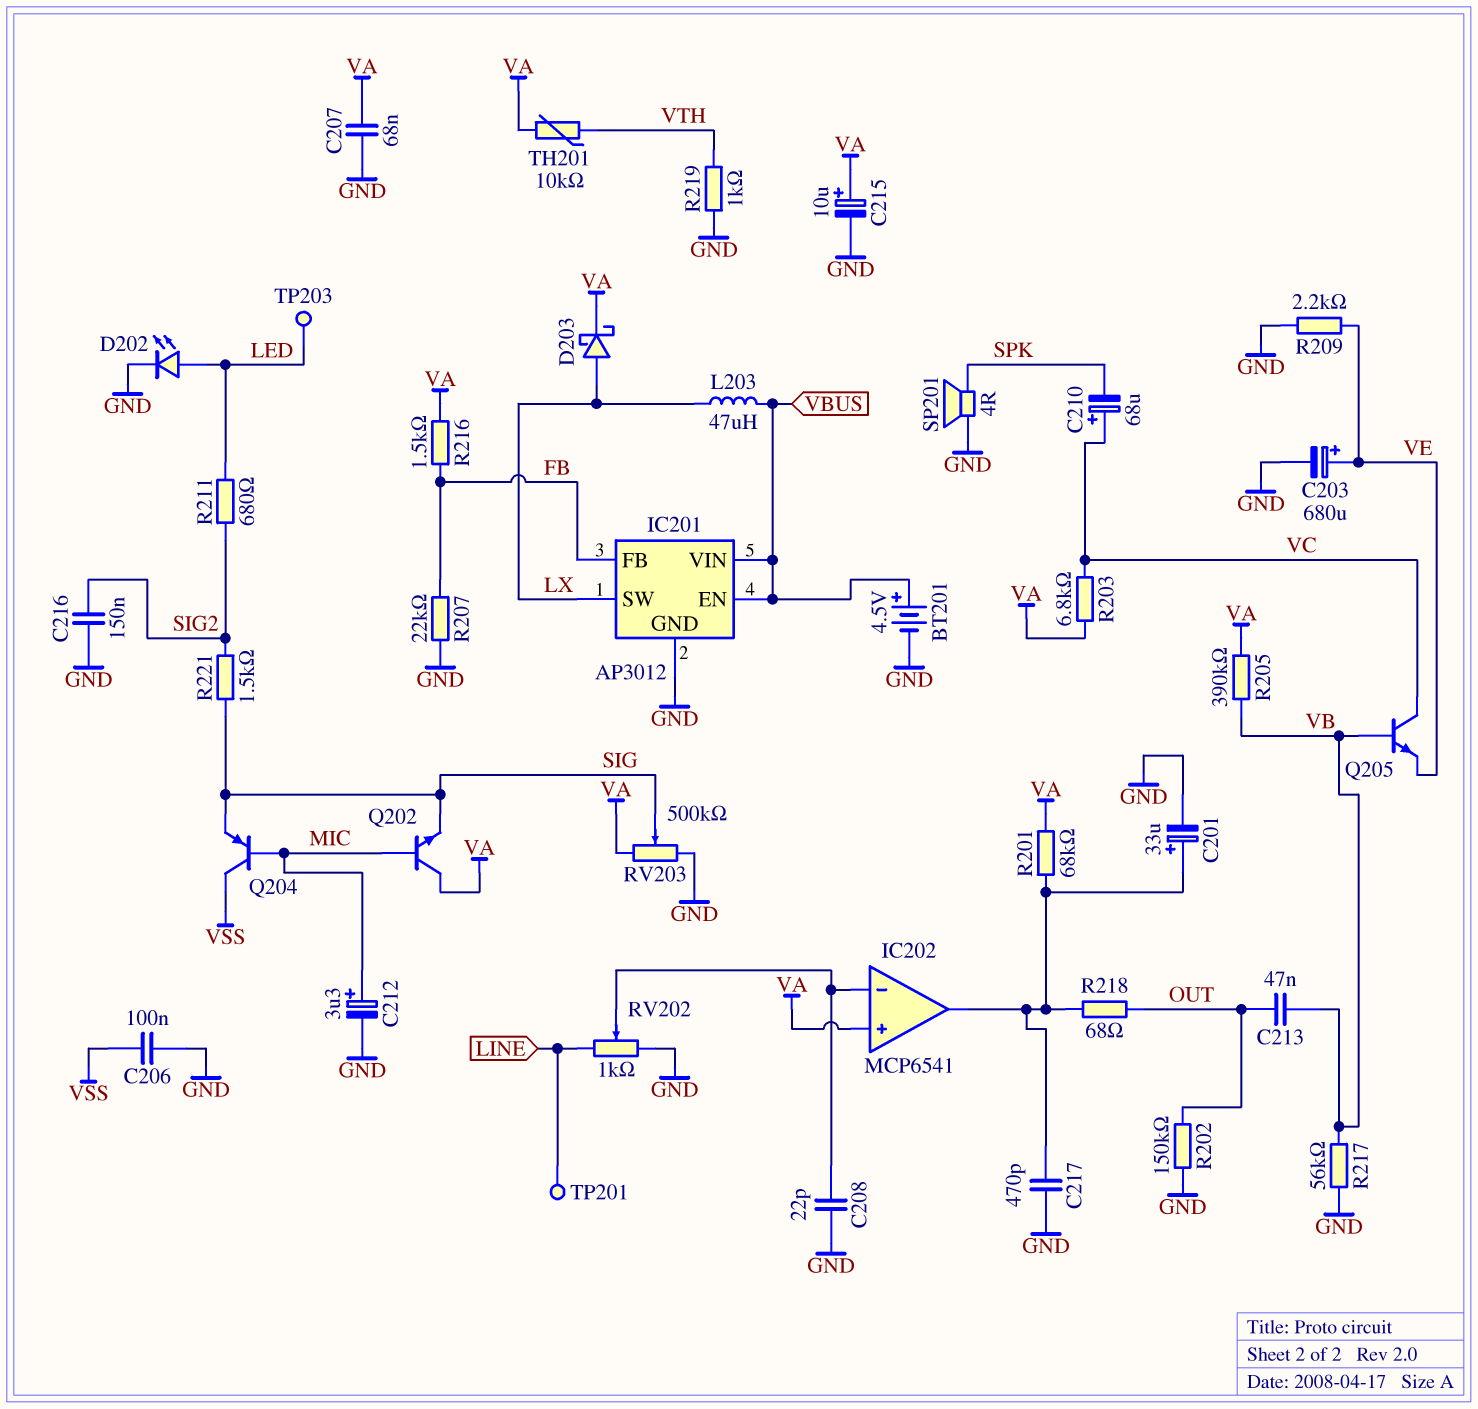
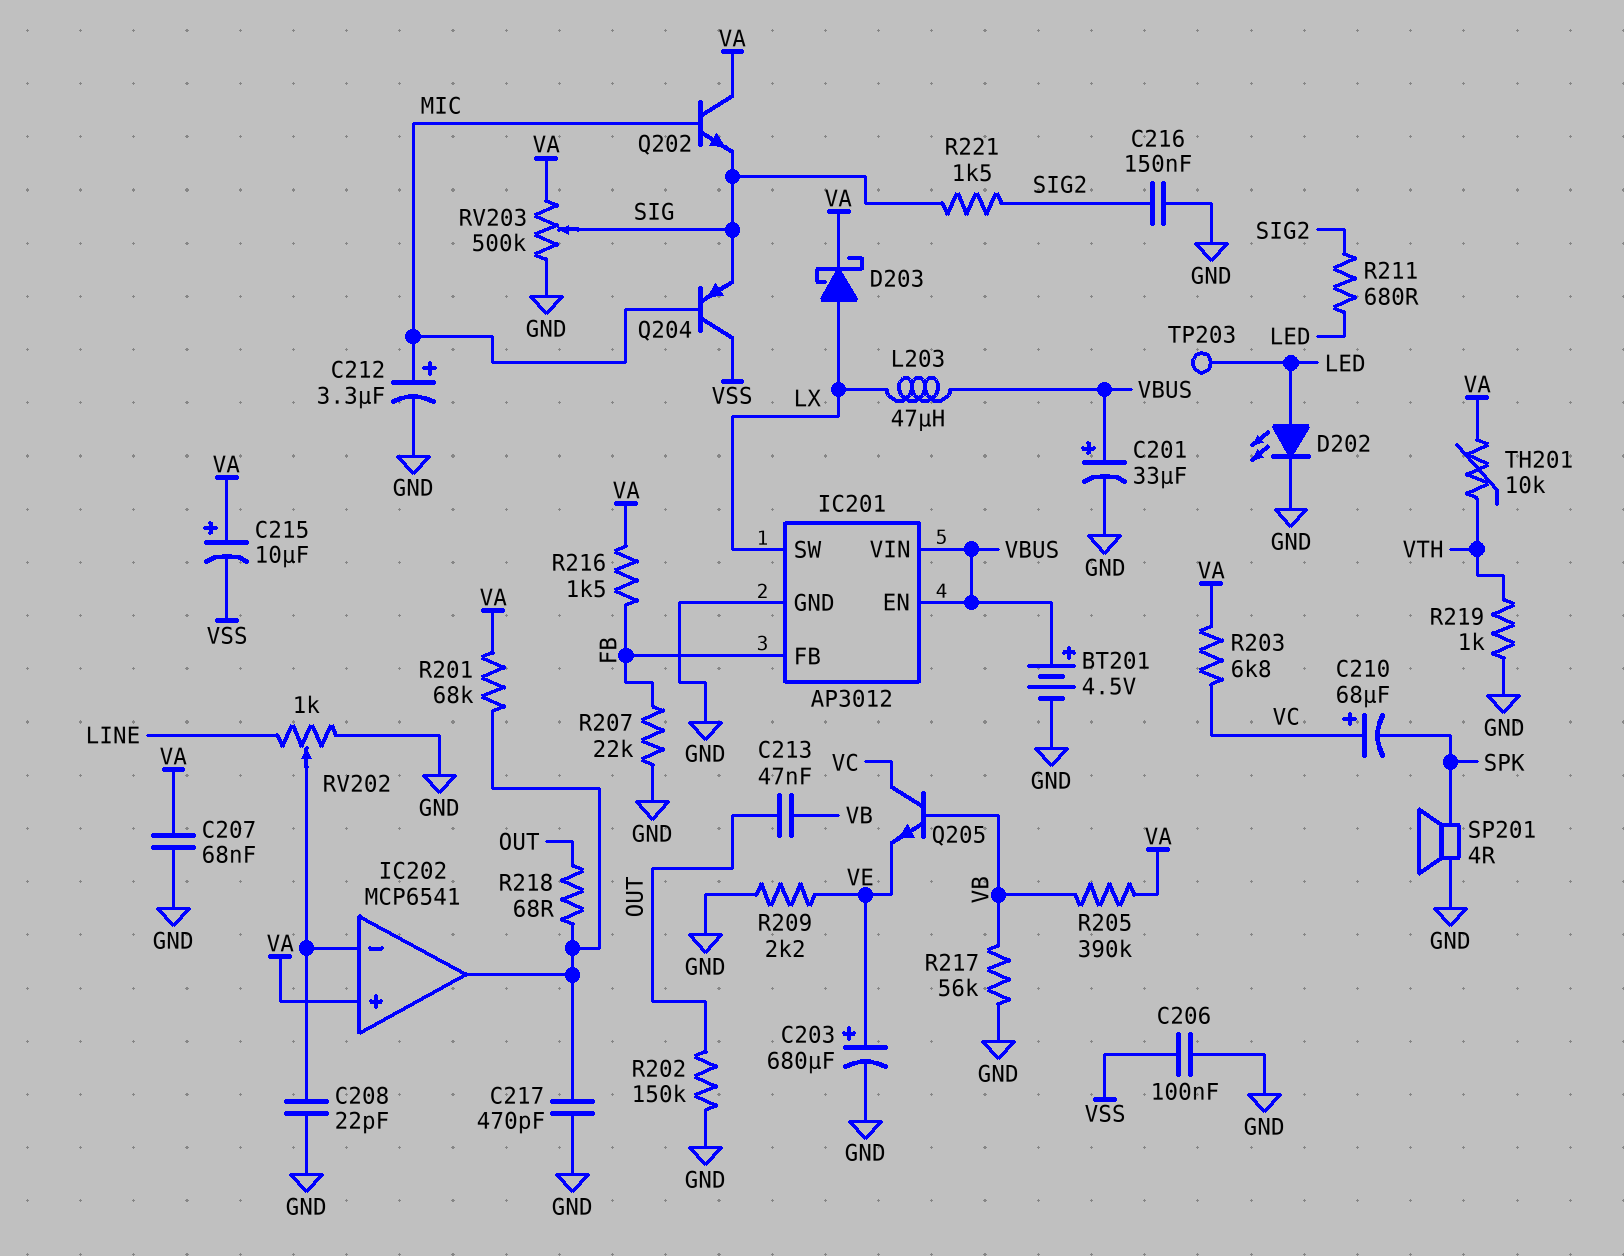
C201: 33uF (plus IC202/out, minus GND) -> 33uF (plus VBUS, minus GND)
C215: 10uF (plus VA, minus GND) -> 10uF (plus VA, minus VSS)
TP201: test point (LINE) -> none

